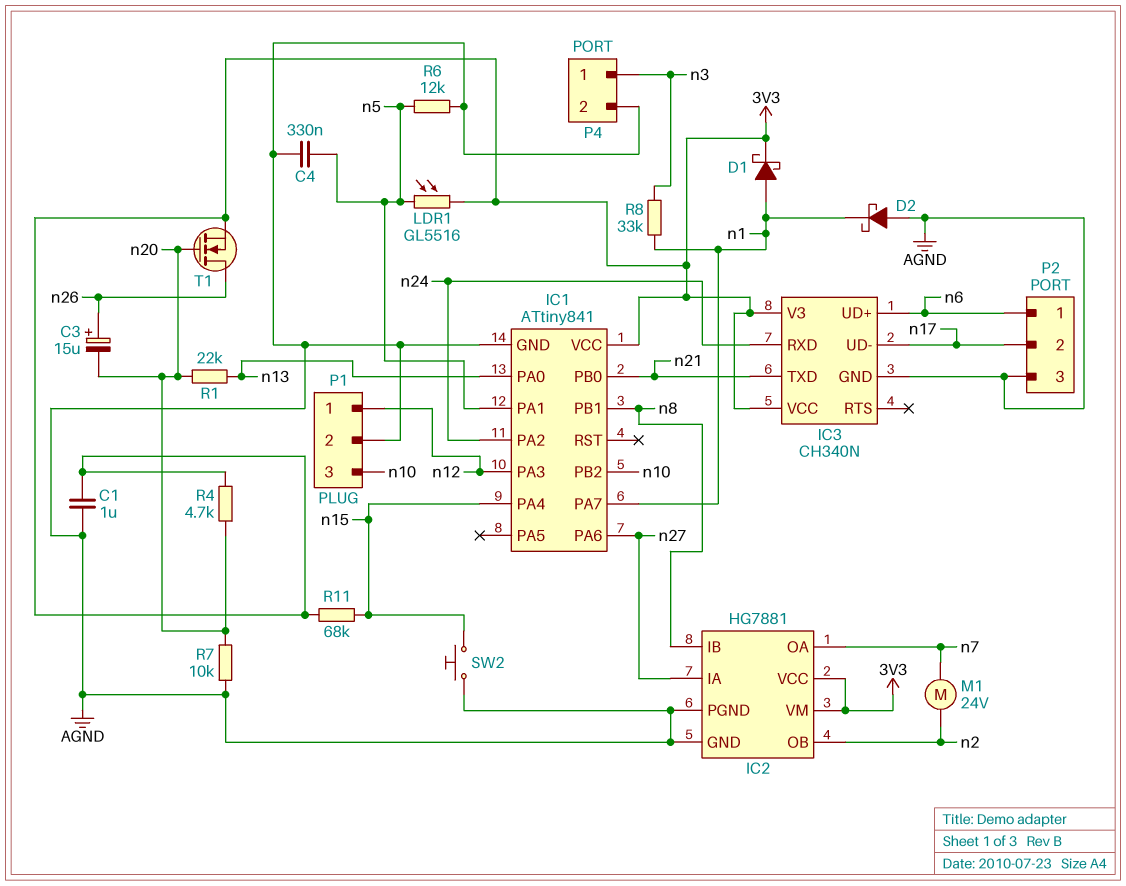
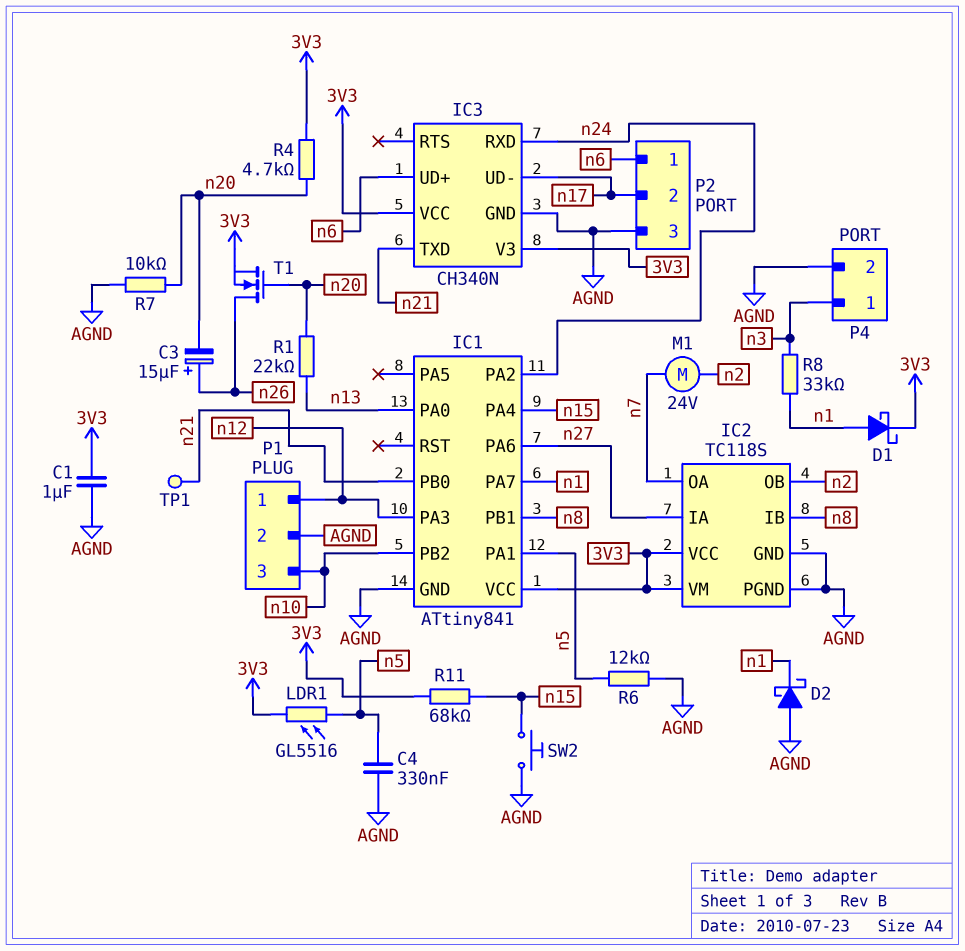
IC2: HG7881 -> TC118S
TP1: none -> test point (n21)

